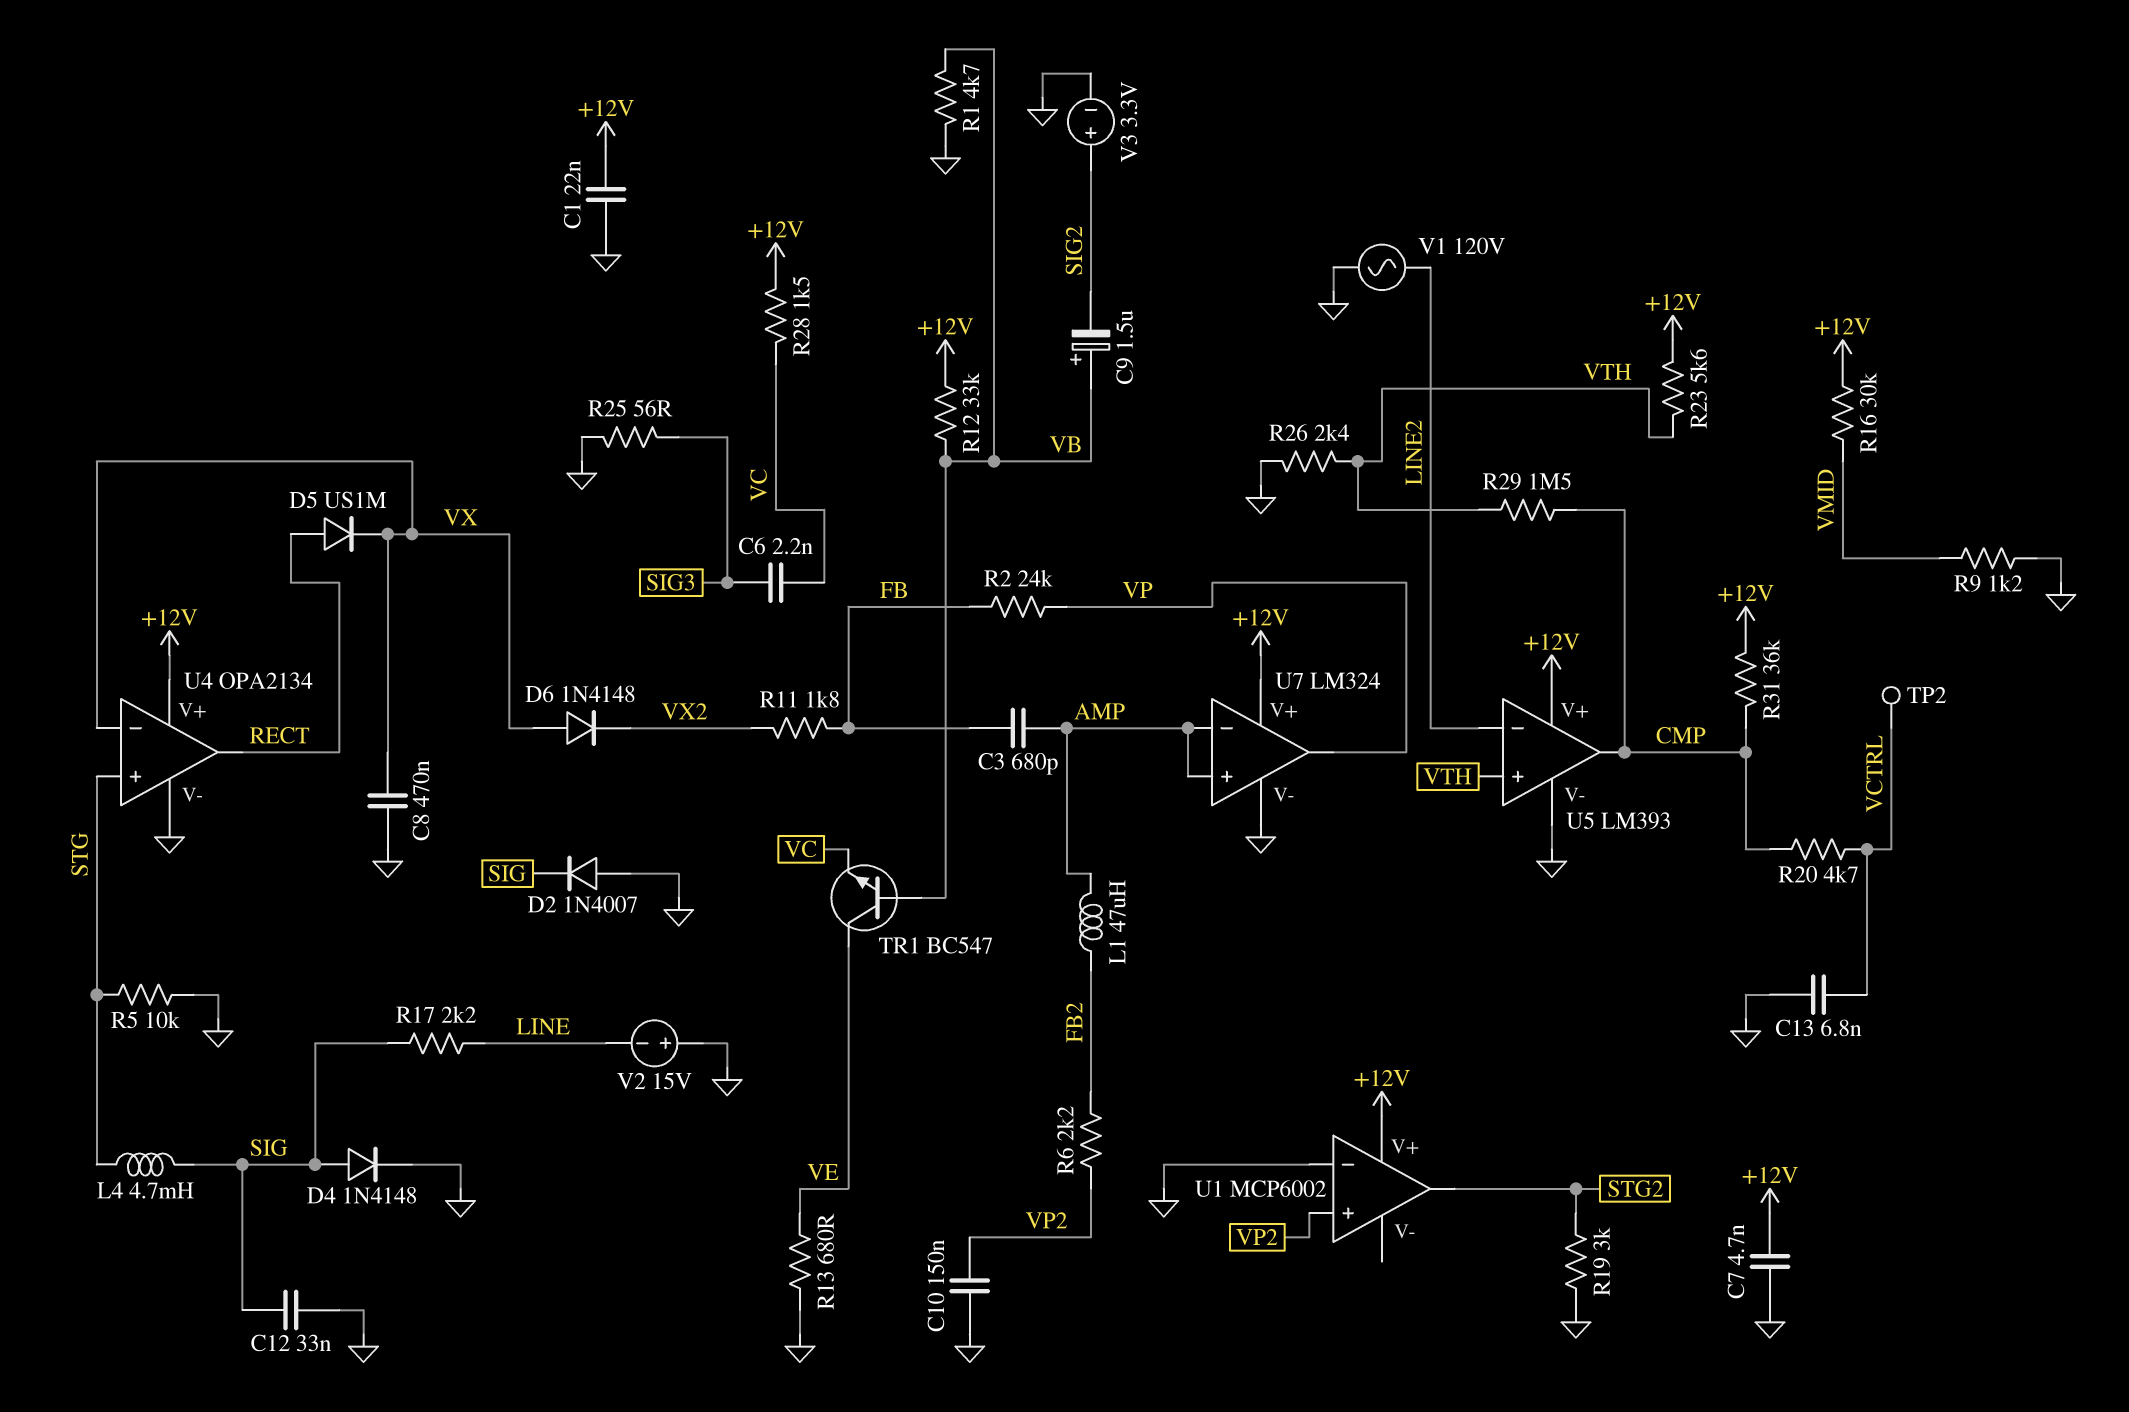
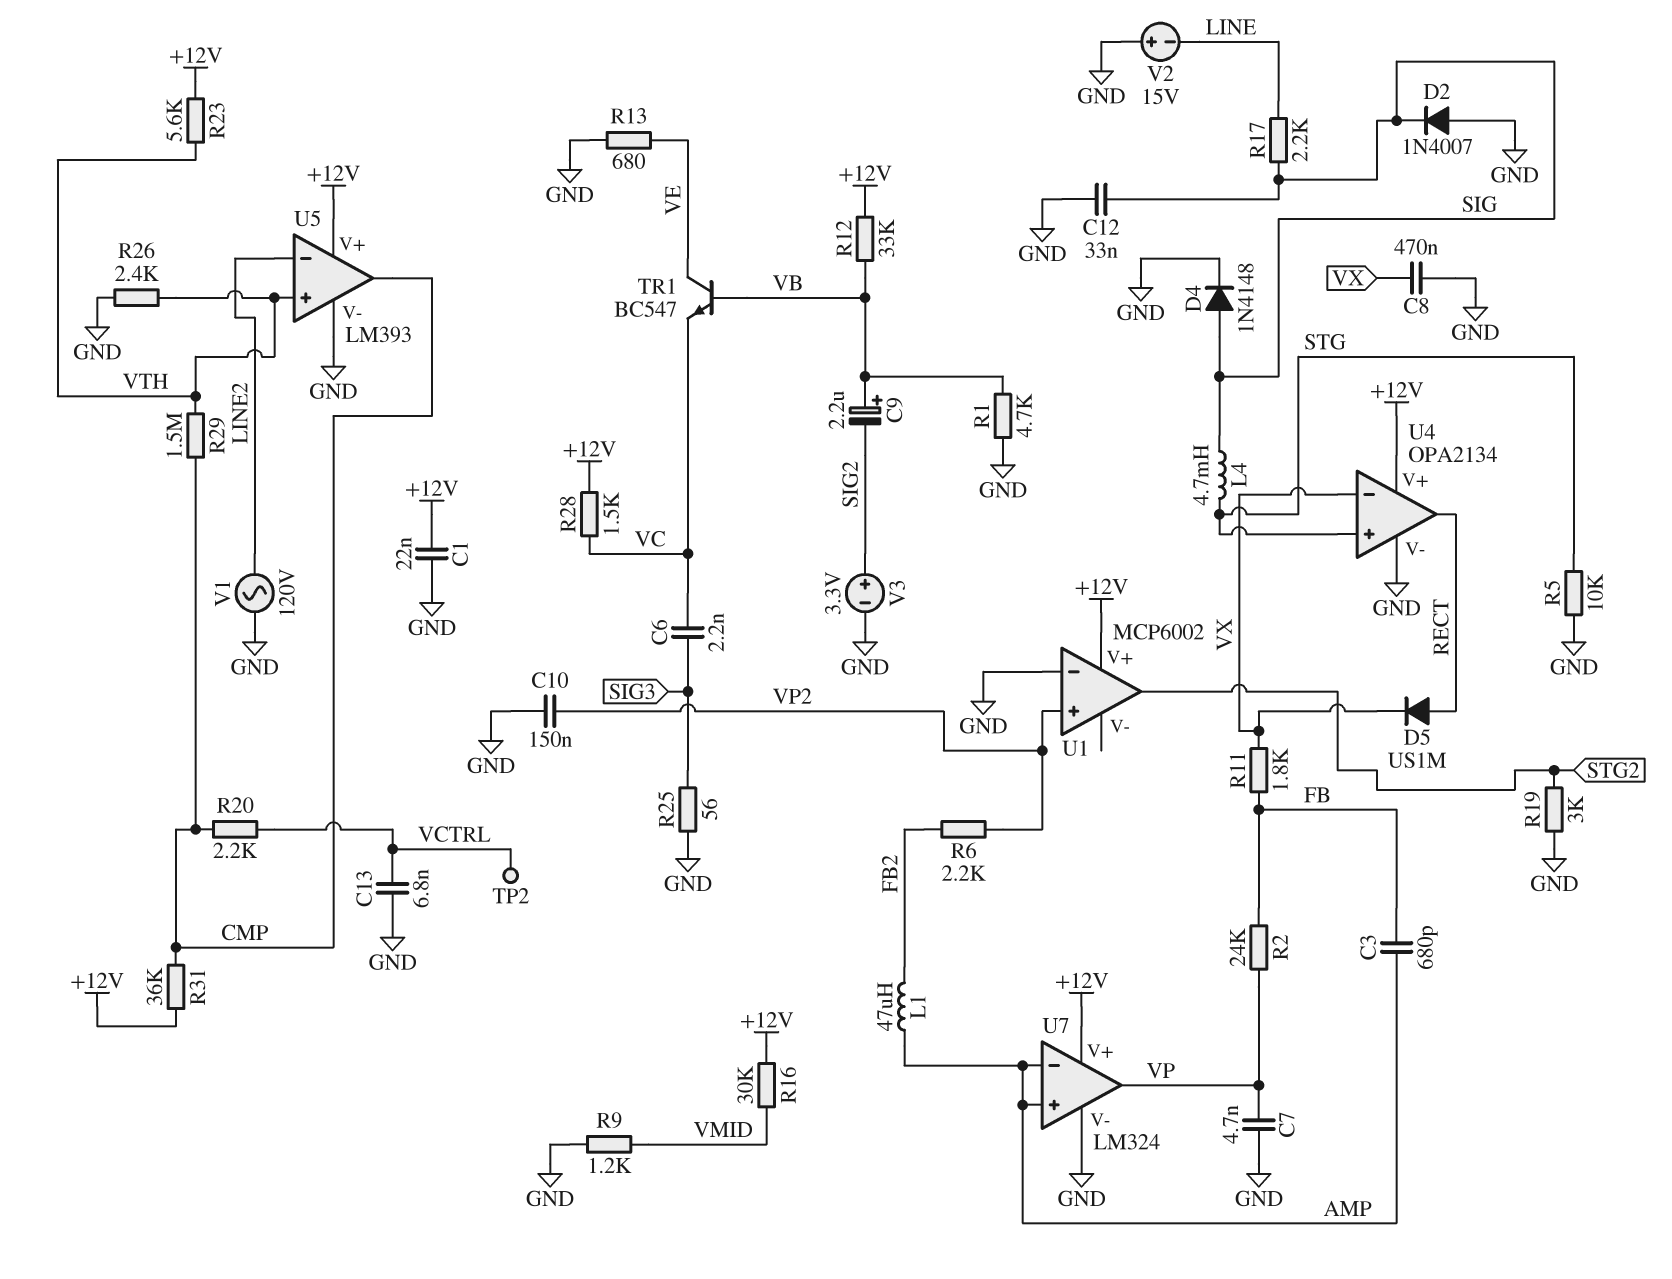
C7: 4.7nF (+12V, GND) -> 4.7nF (GND, VP)
C9: 1.5uF (plus VB, minus SIG2) -> 2.2uF (plus VB, minus SIG2)
D6: diode 1N4148 (A VX, K VX2) -> none
R11: 1.8k (FB, VX2) -> 1.8k (FB, VX)
R20: 4.7k (CMP, VCTRL) -> 2.2k (CMP, VCTRL)

